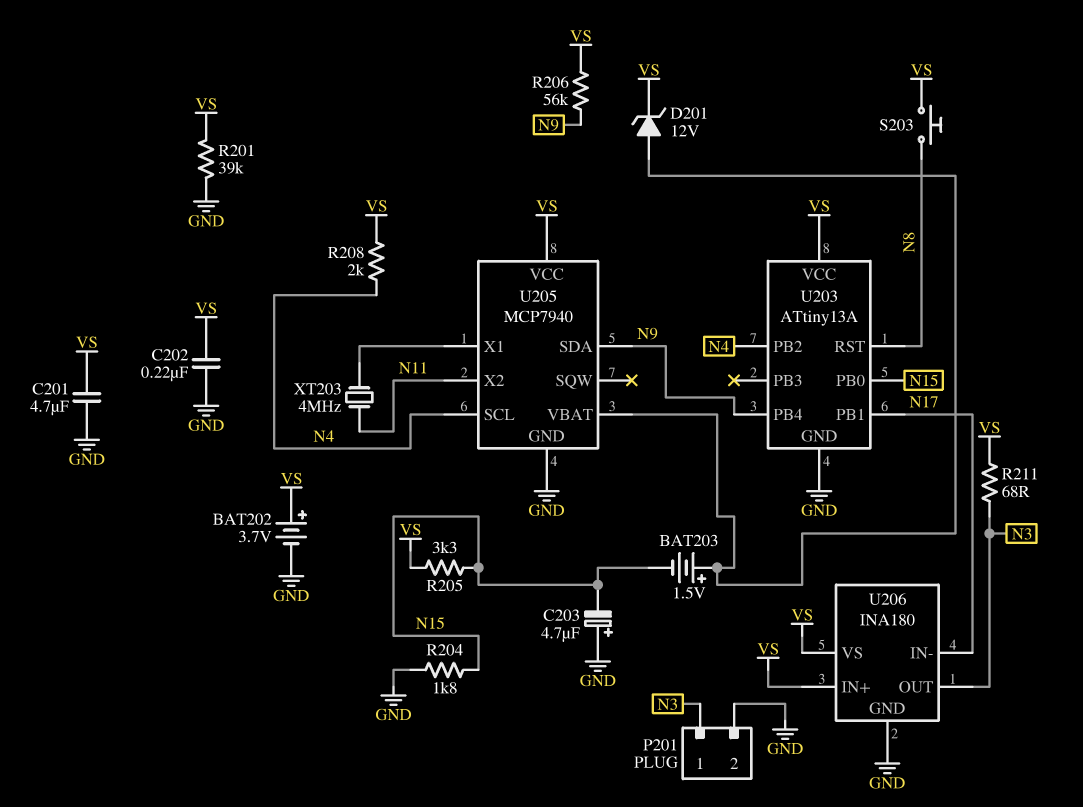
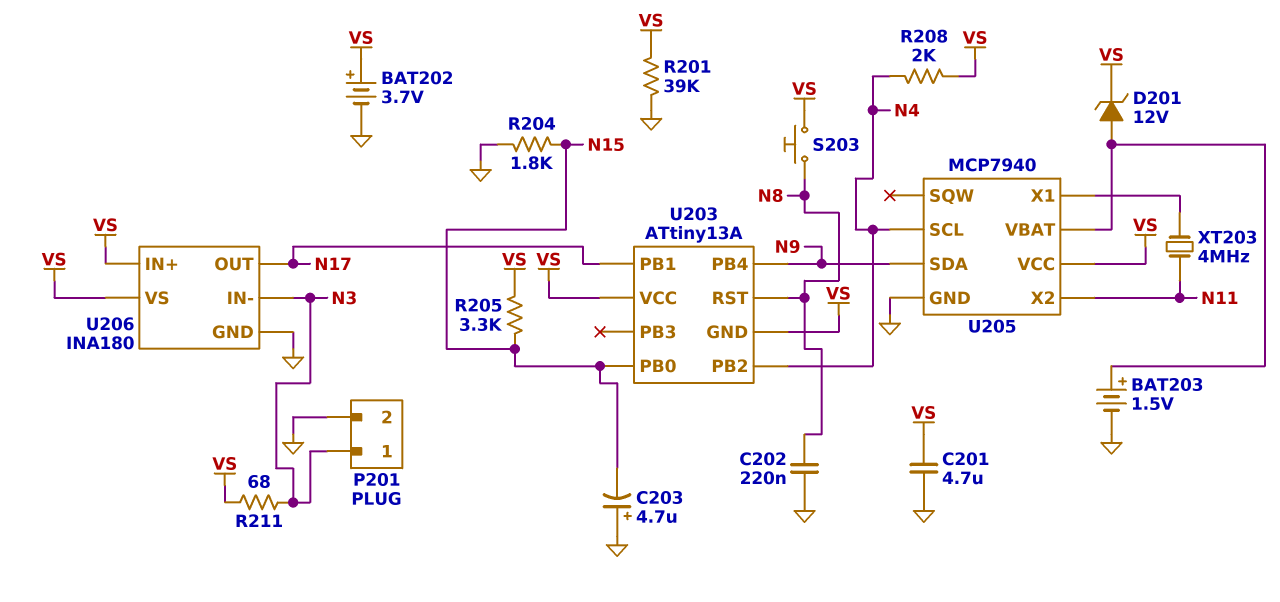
BAT203: 1.5V (plus U205/VBAT, minus N15) -> 1.5V (plus U205/VBAT, minus GND)
C202: 220nF (GND, VS) -> 220nF (GND, N8)
R206: 56k (N9, VS) -> none
U203 pin GND: GND -> VS
U206 pin IN-: N17 -> N3
U206 pin OUT: N3 -> N17

